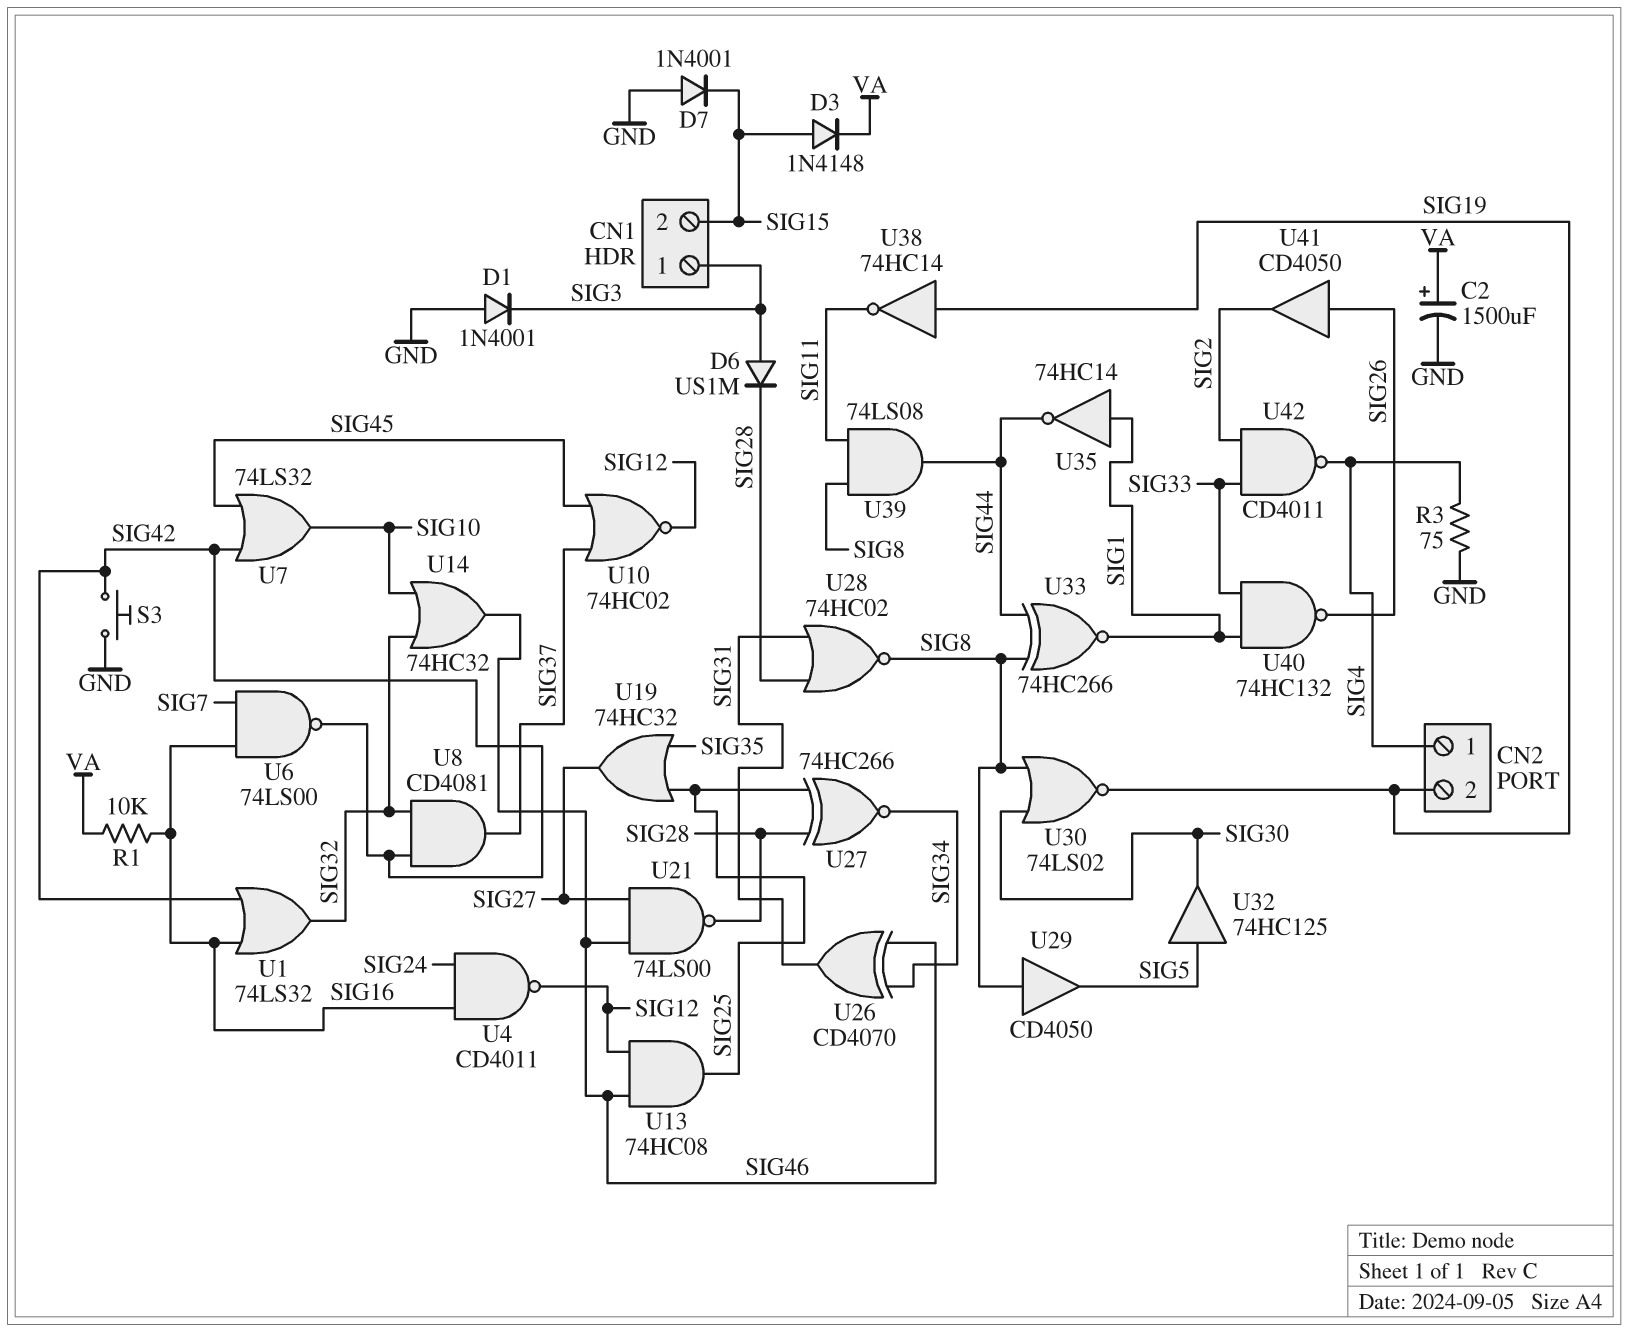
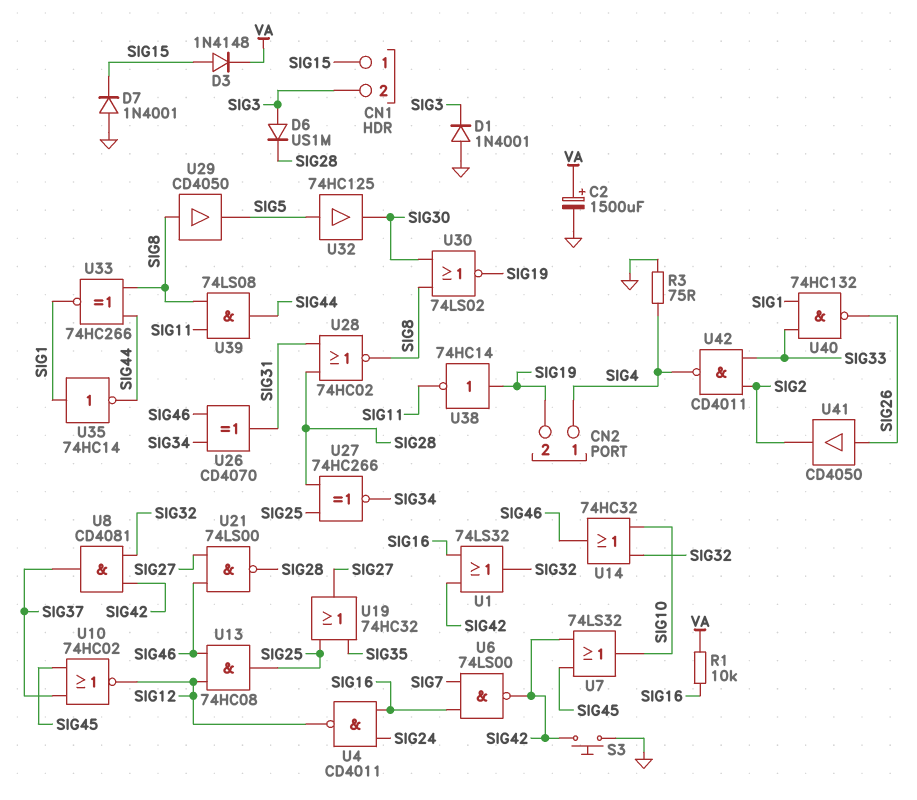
CN1 pin 1: SIG3 -> SIG15
CN1 pin 2: SIG15 -> SIG3

